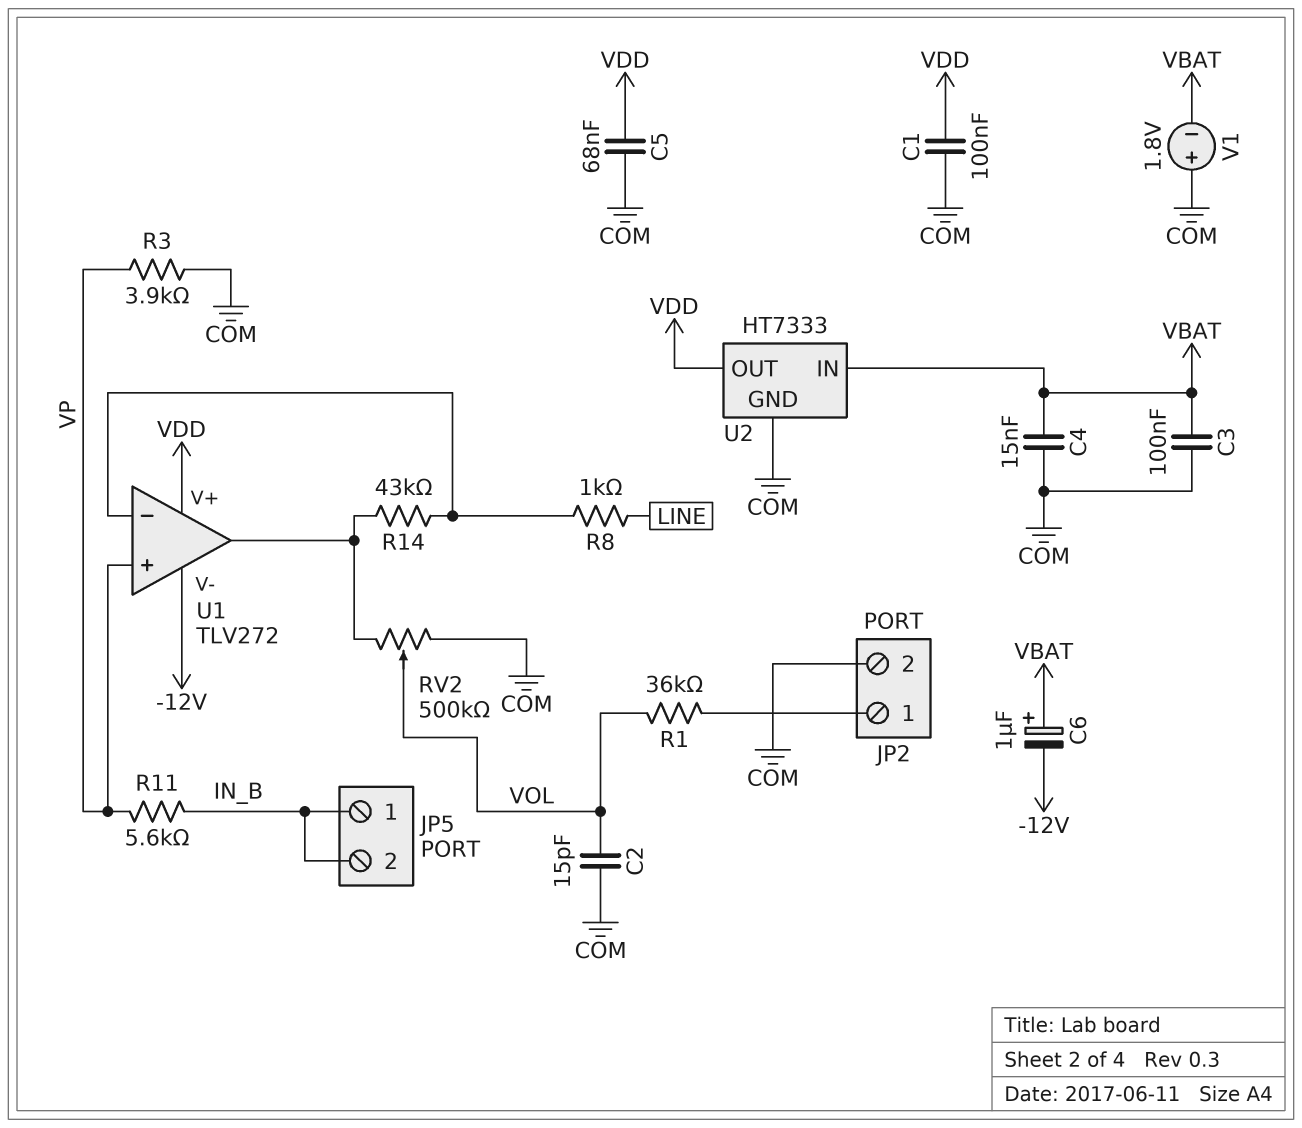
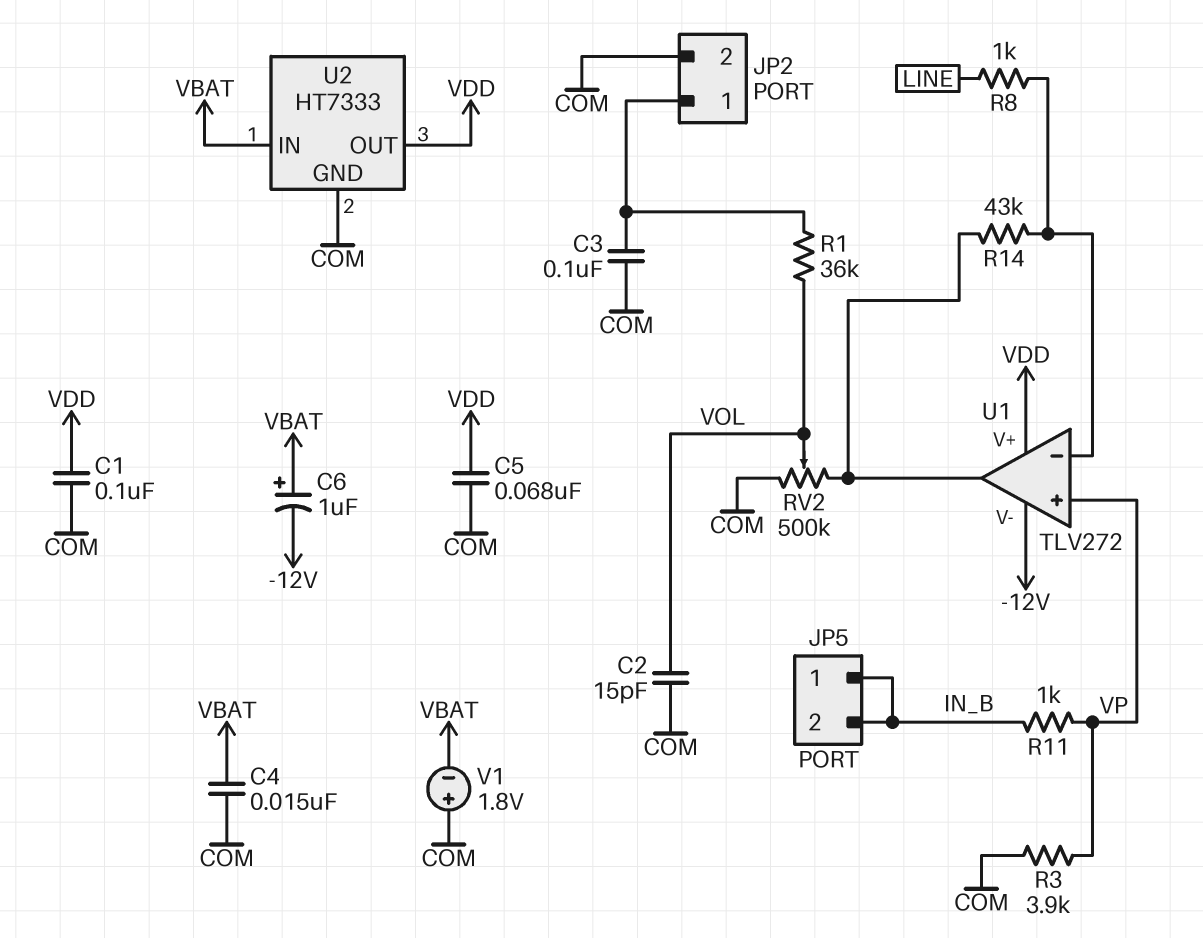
C3: 100nF (COM, VBAT) -> 100nF (COM, JP2/1)
R11: 5.6k (IN_B, VP) -> 1k (IN_B, VP)

